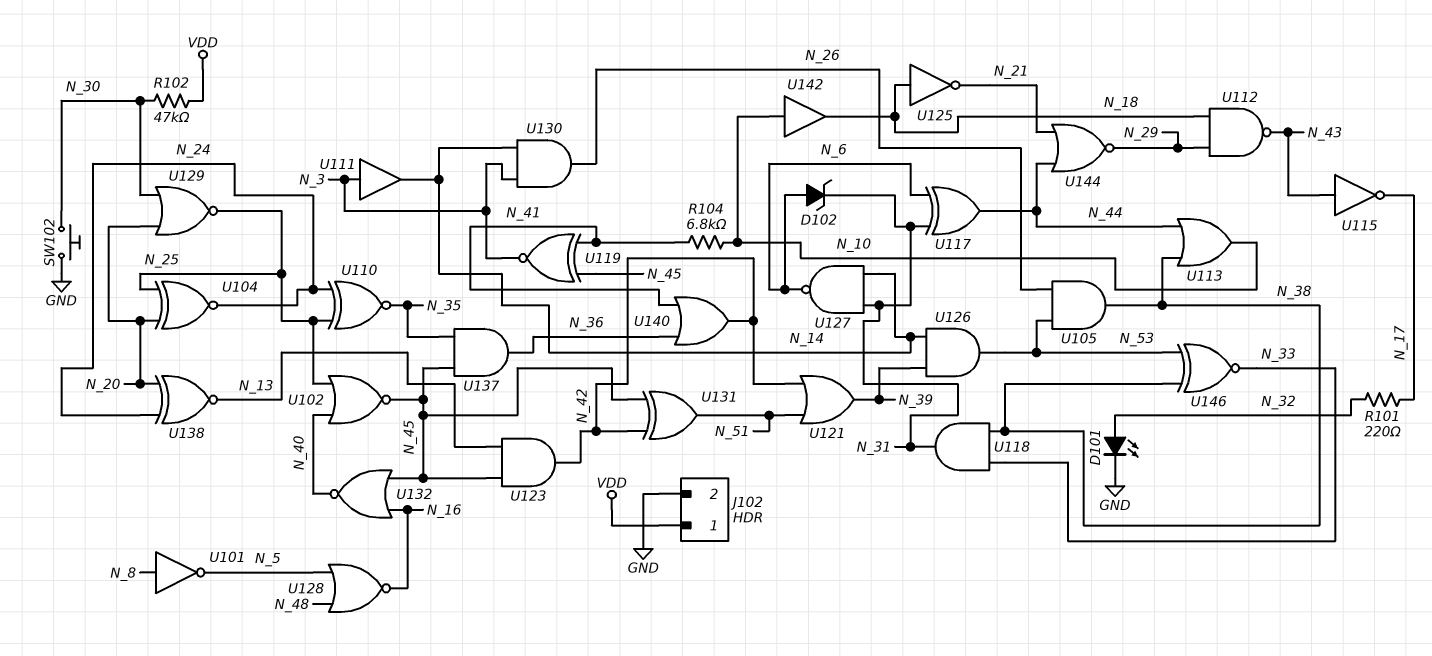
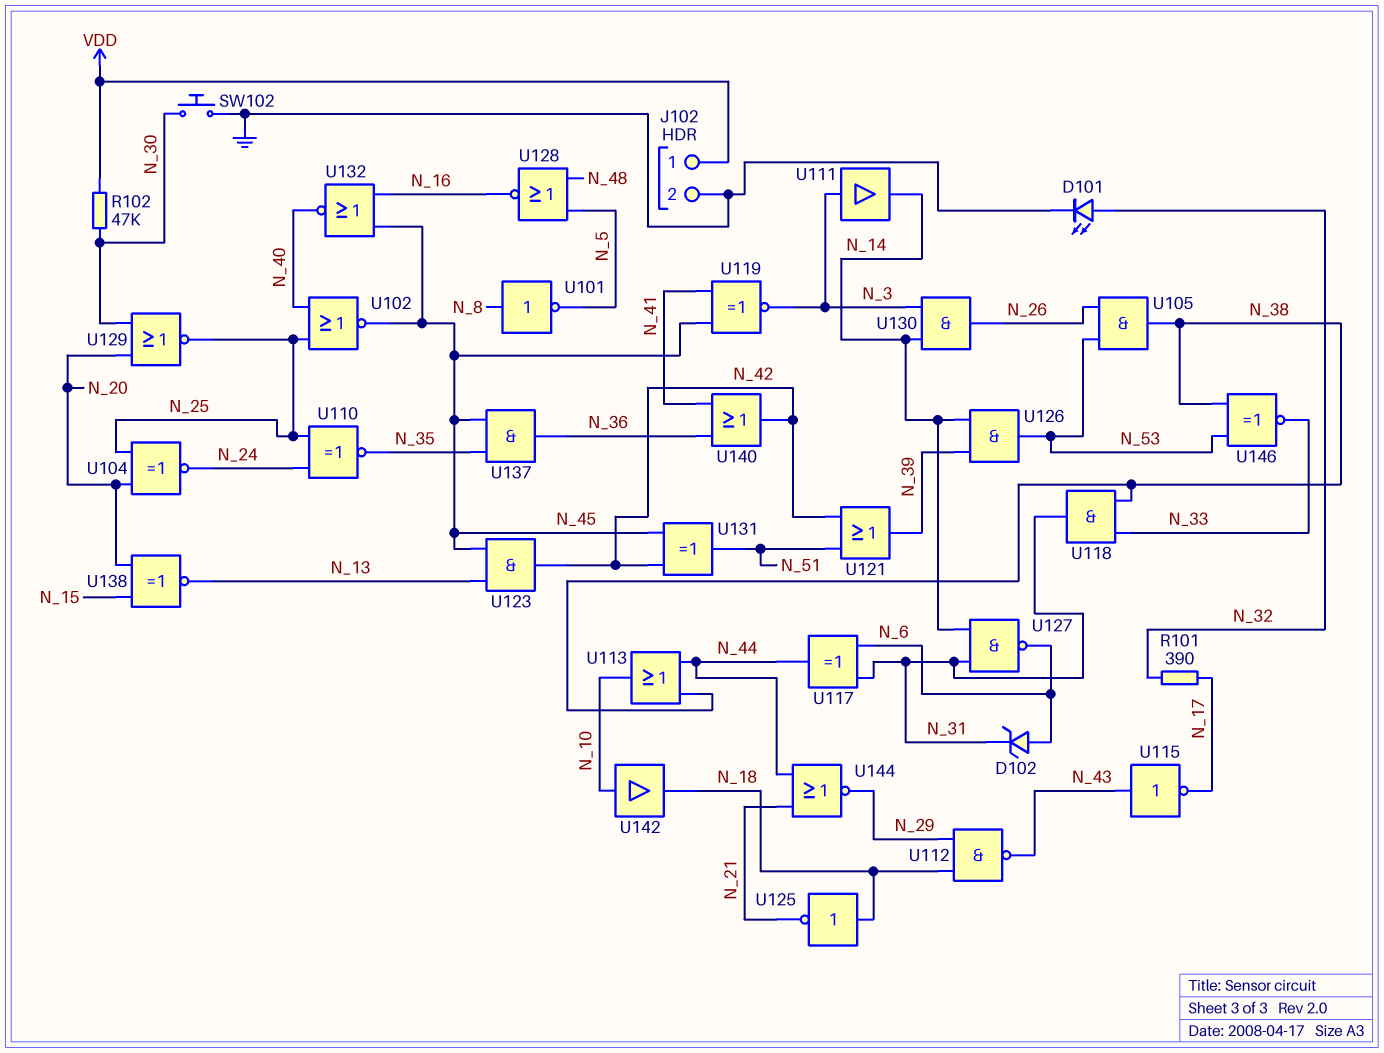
R101: 220 (N_17, N_32) -> 390 (N_17, N_32)
R104: 6.8k (N_10, N_41) -> none
U138: XNOR (in N_20, in N_24, out N_13) -> XNOR (in N_15, in N_20, out N_13)

